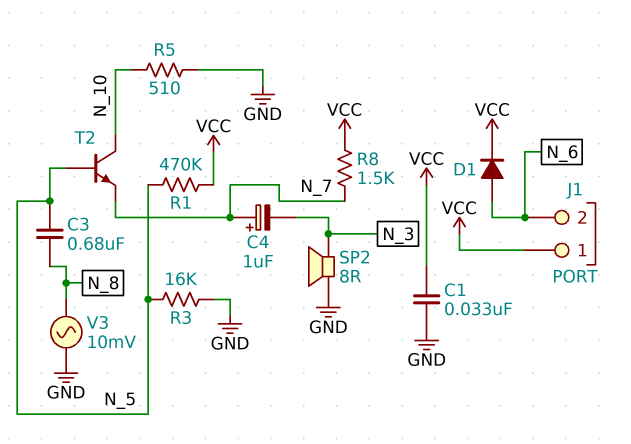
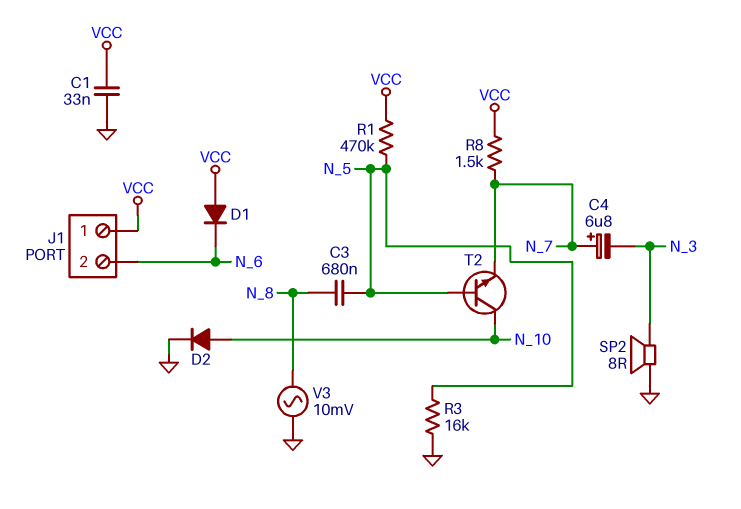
C4: 1uF (plus N_7, minus N_3) -> 6.8uF (plus N_7, minus N_3)
D1: diode (A N_6, K VCC) -> diode (A VCC, K N_6)
D2: none -> diode (A N_10, K GND)
R5: 510 (GND, N_10) -> none

